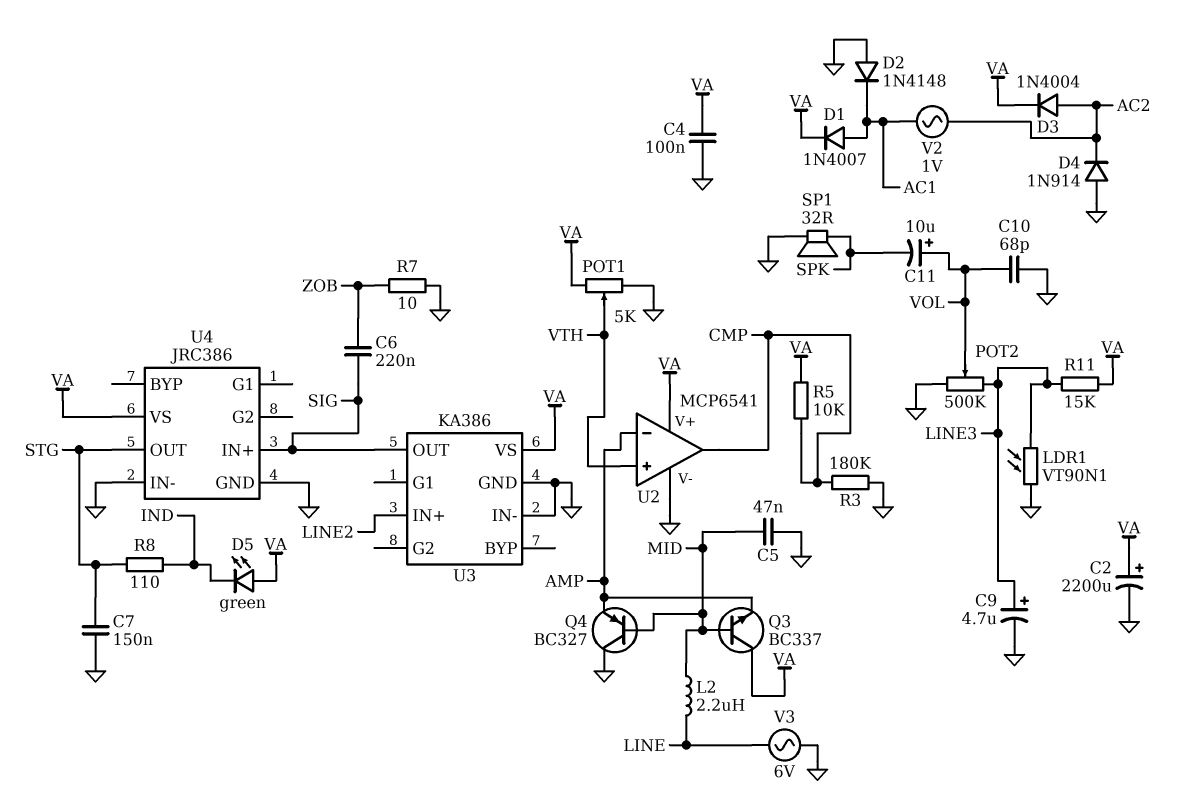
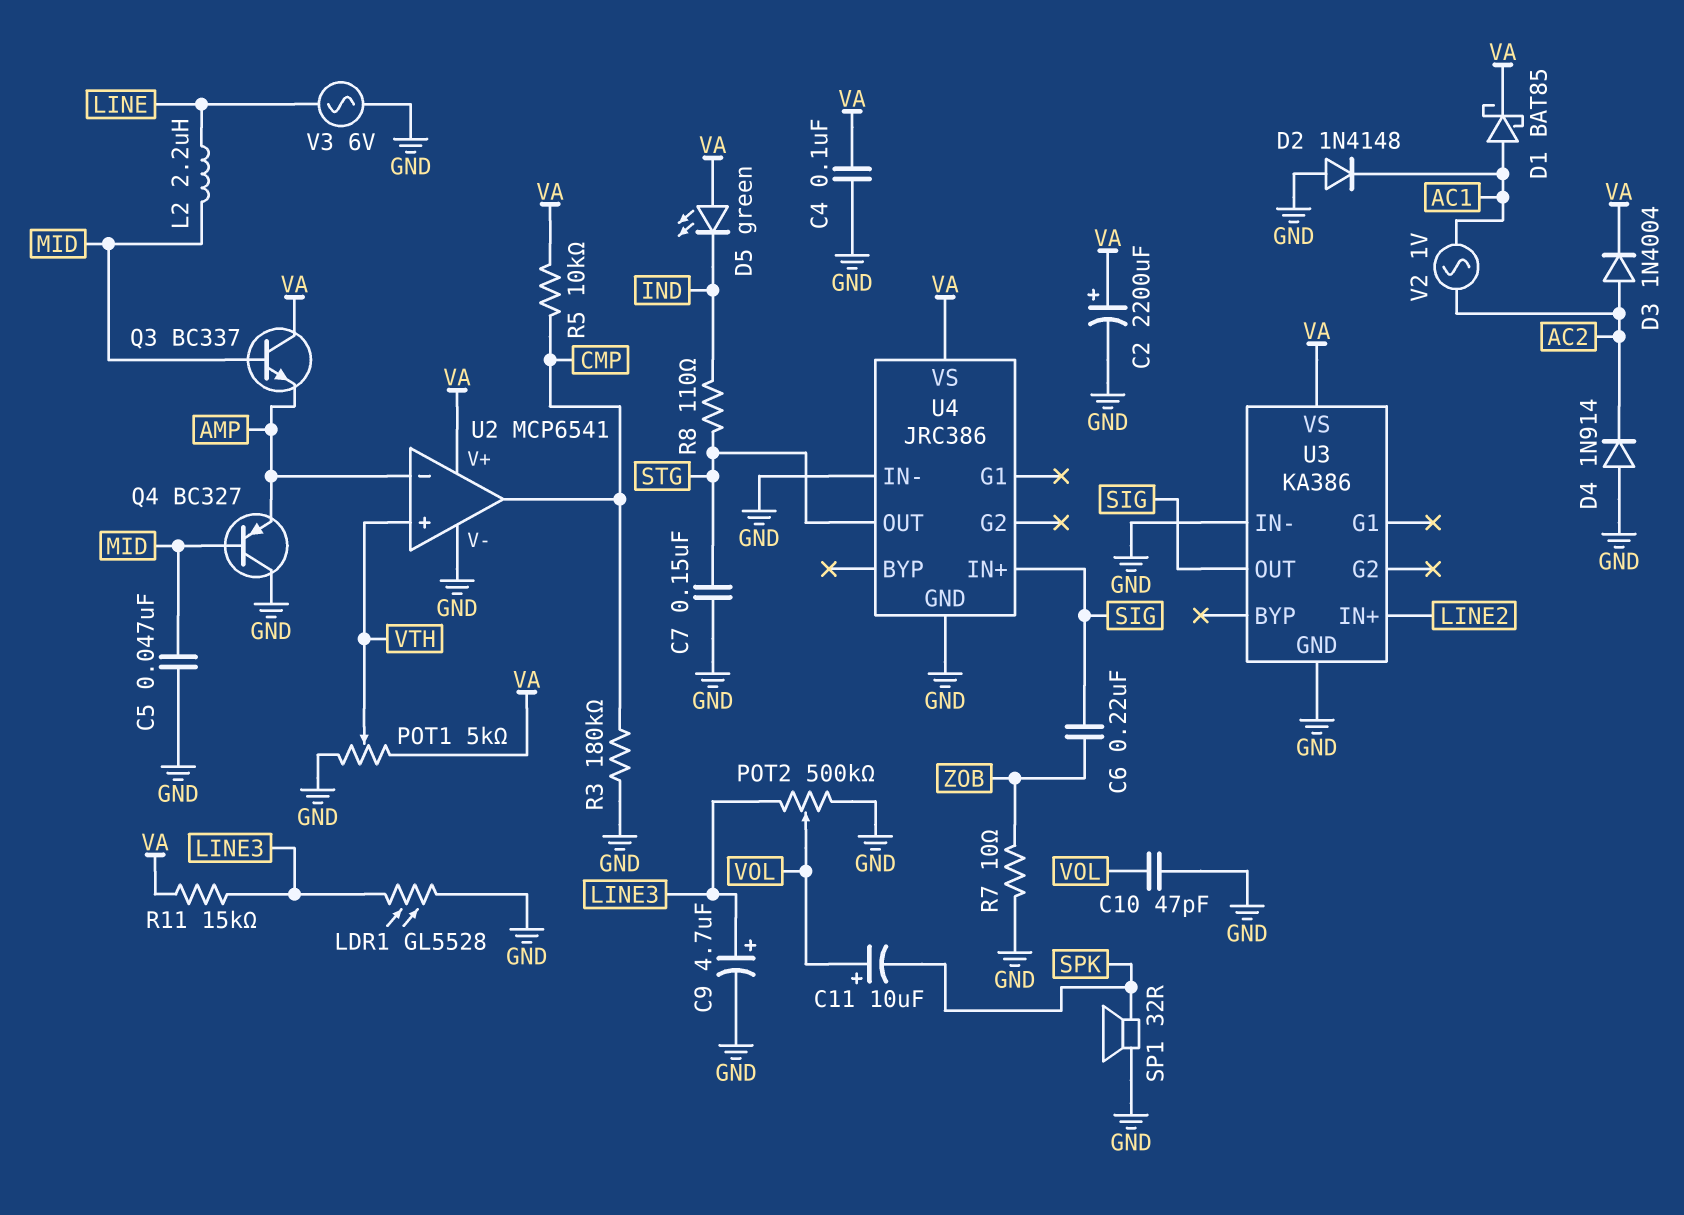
C10: 68pF (GND, VOL) -> 47pF (GND, VOL)
D1: diode 1N4007 (A AC1, K VA) -> schottky BAT85 (A AC1, K VA)
LDR1: VT90N1 (GND, LINE3) -> GL5528 (GND, LINE3)

